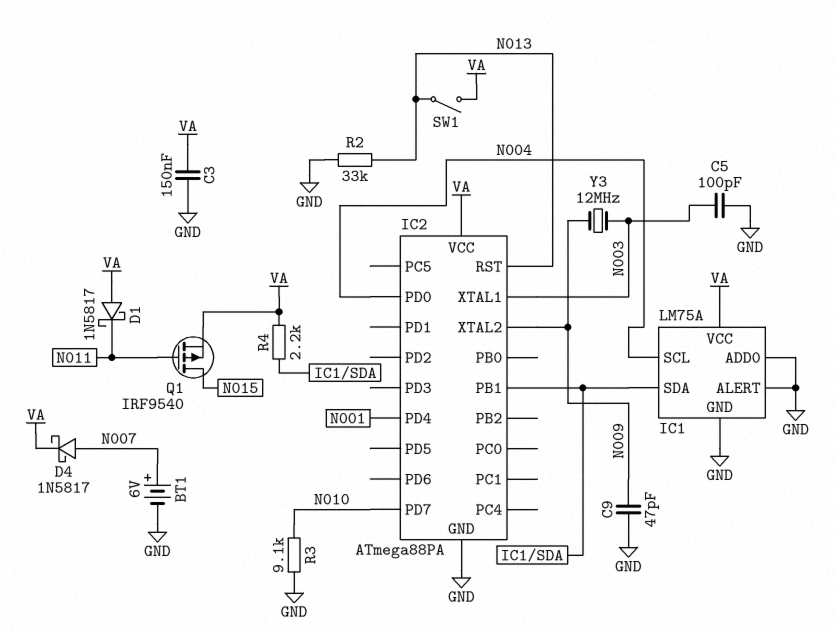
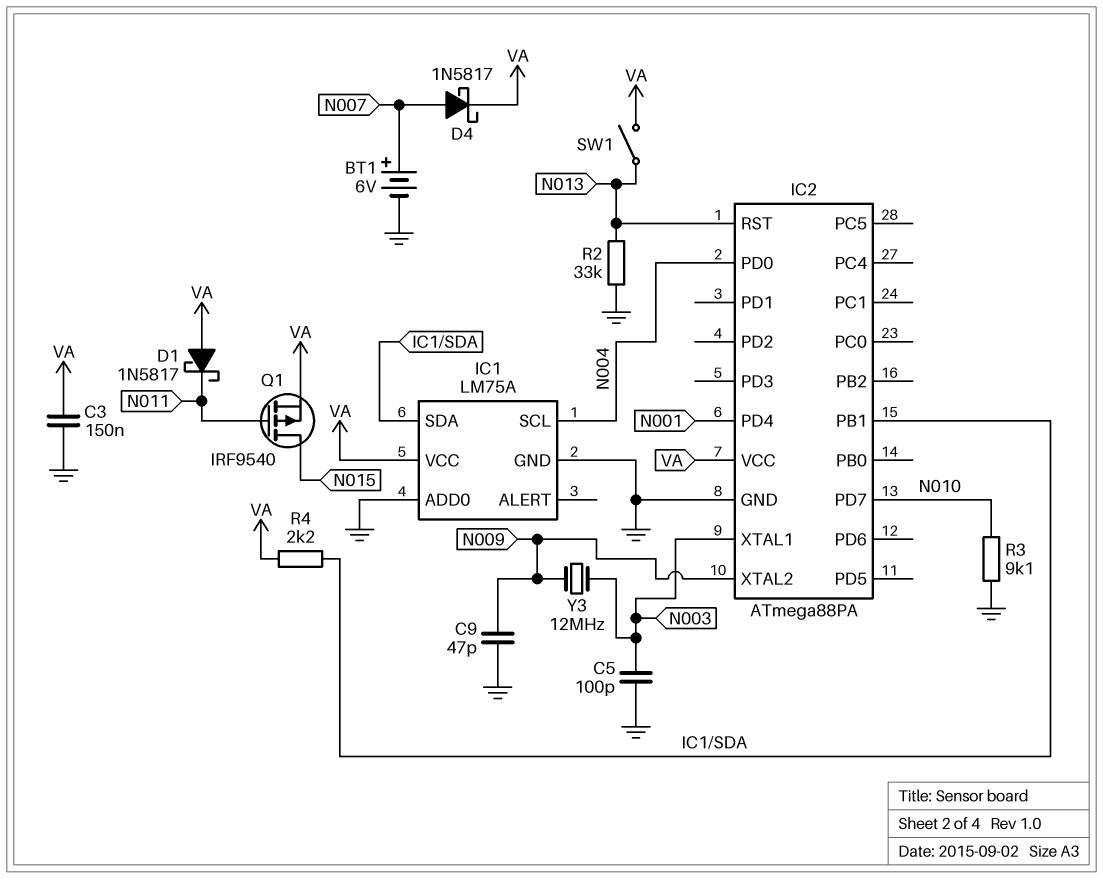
IC1 pin ALERT: GND -> none

